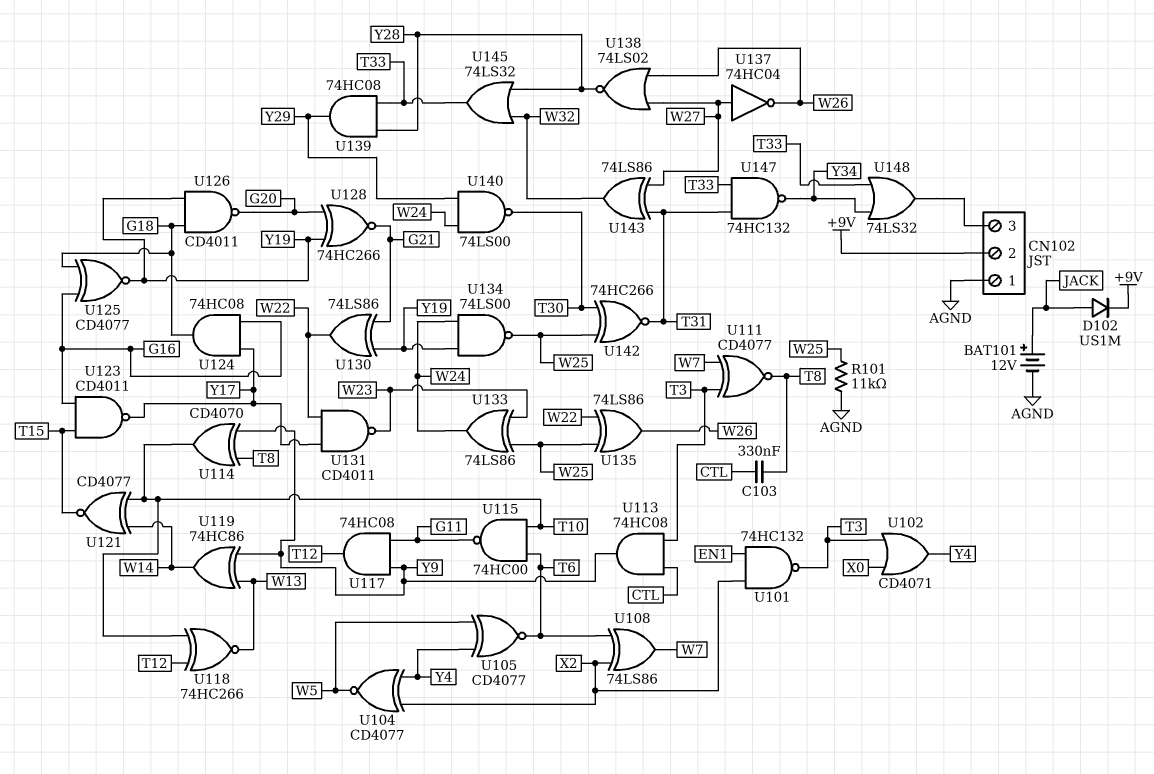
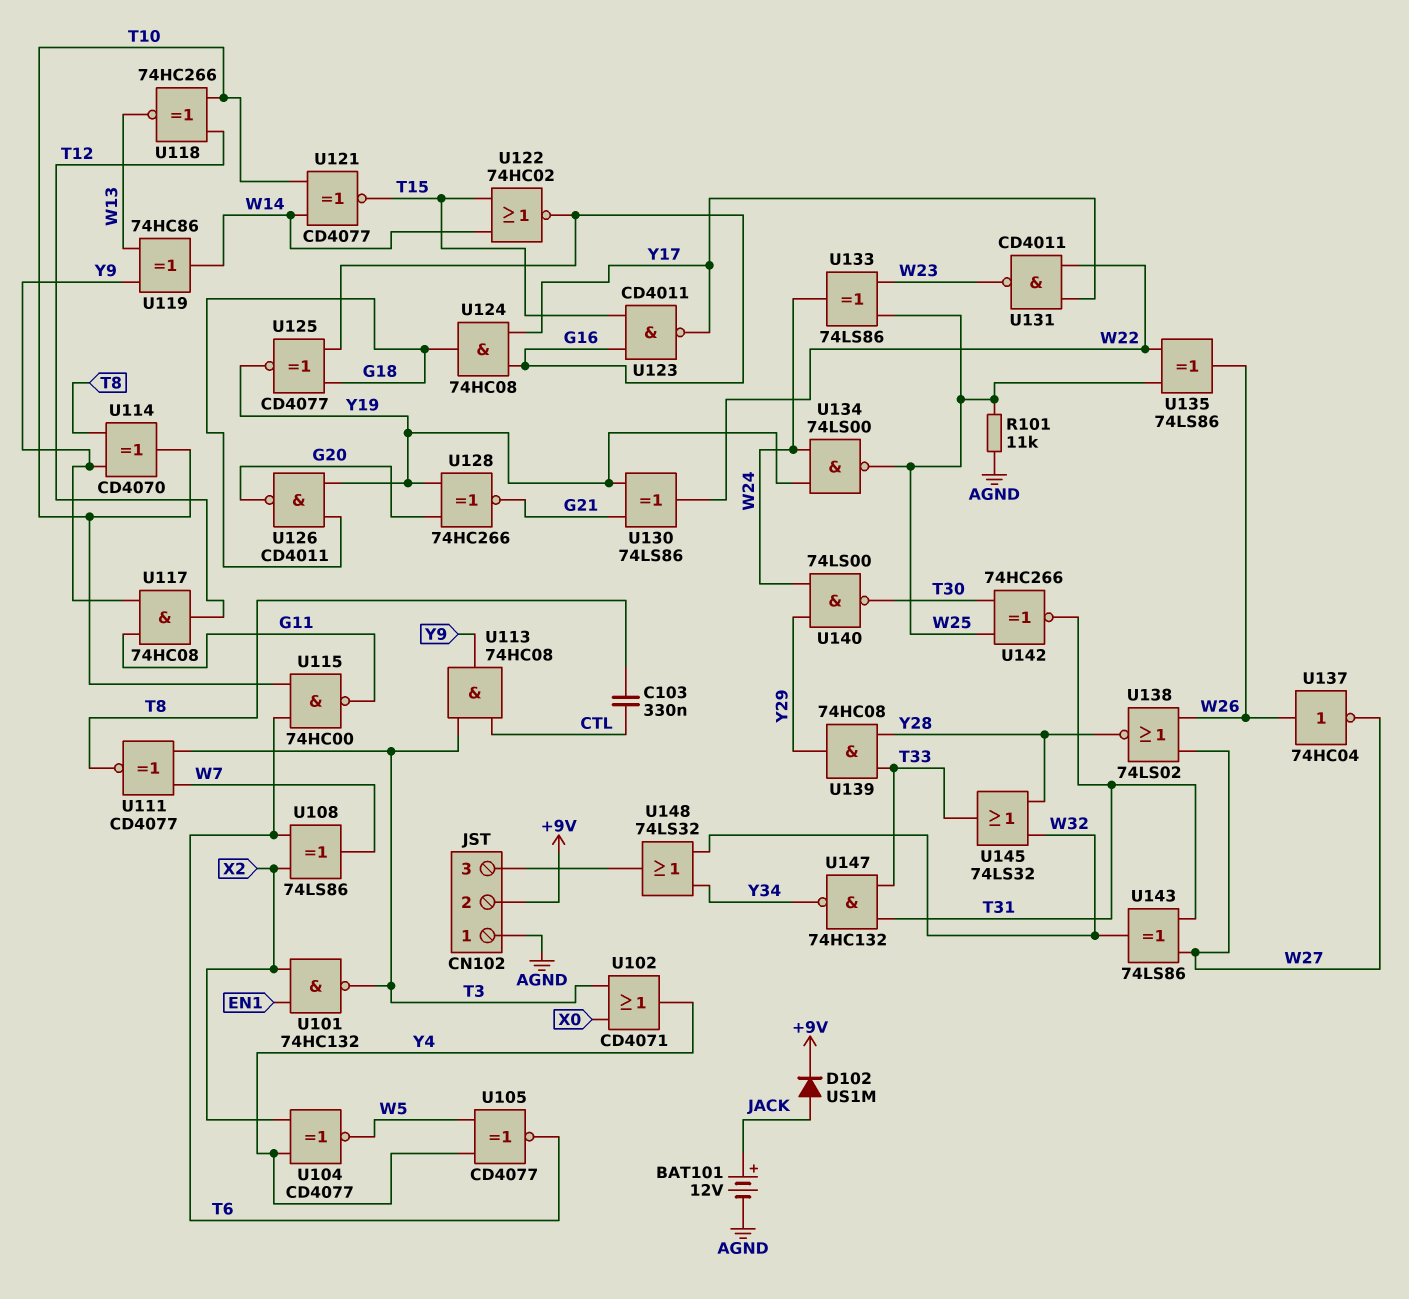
U122: none -> NOR 74HC02 (in T15, in W14, out G16)
U137: NOT 74HC04 (in W27, out W26) -> NOT 74HC04 (in W26, out W27)
U148: OR 74LS32 (in T33, in Y34, out CN102/3) -> OR 74LS32 (in W32, in Y34, out CN102/3)

